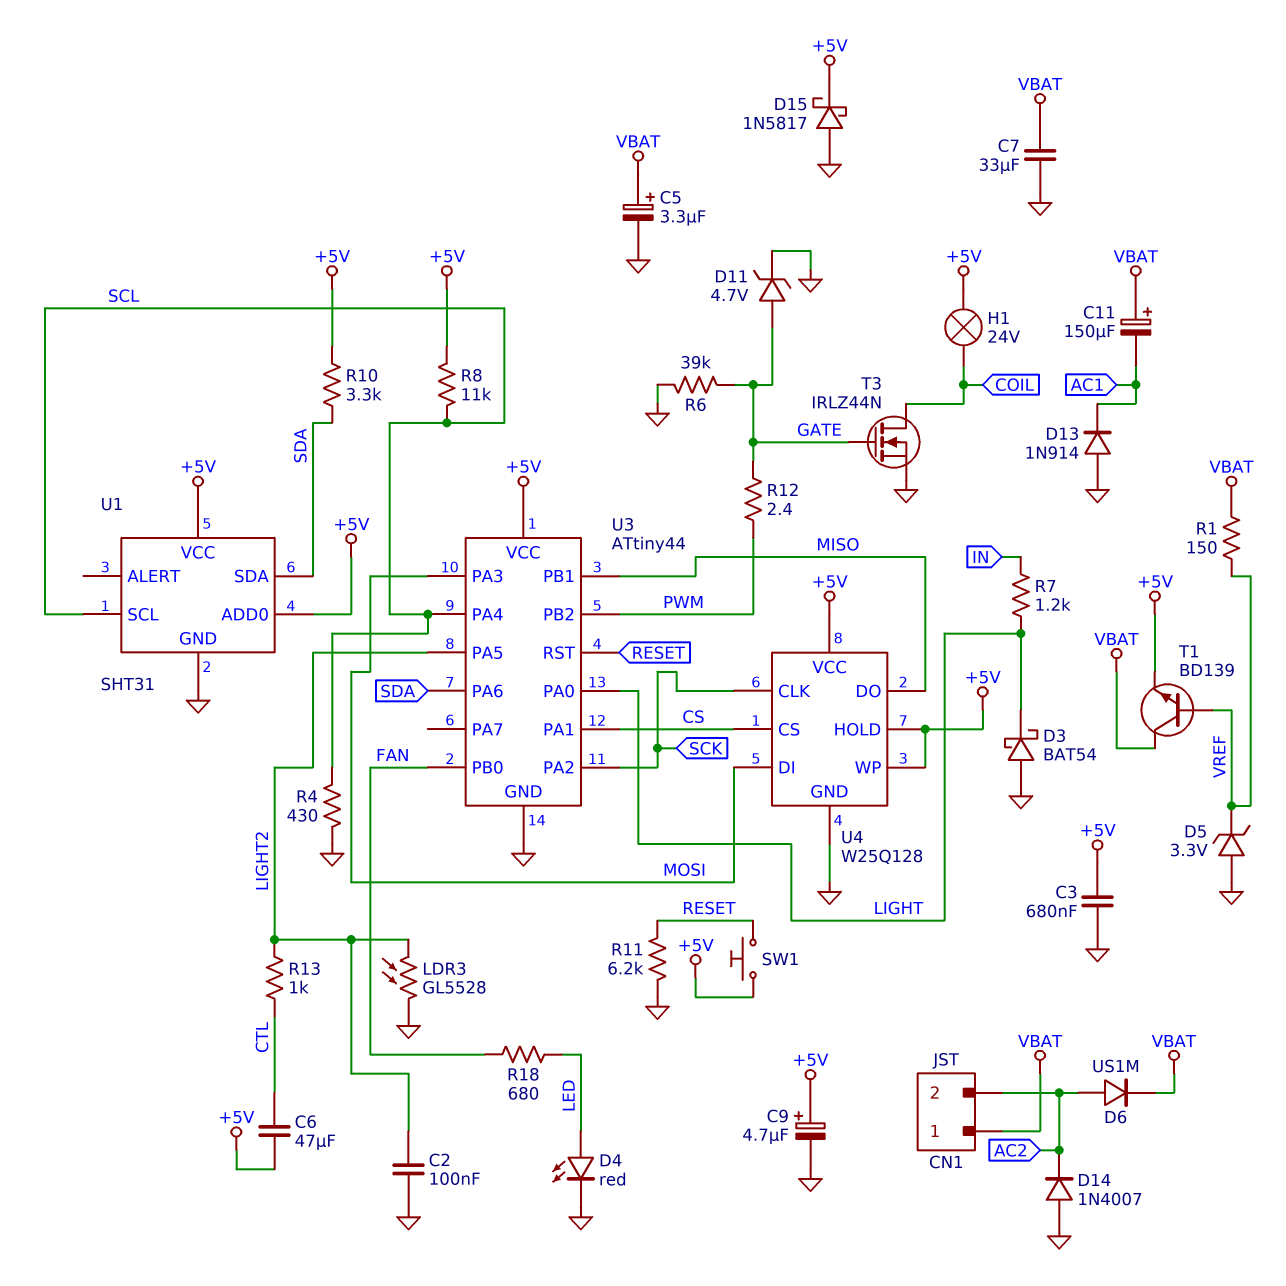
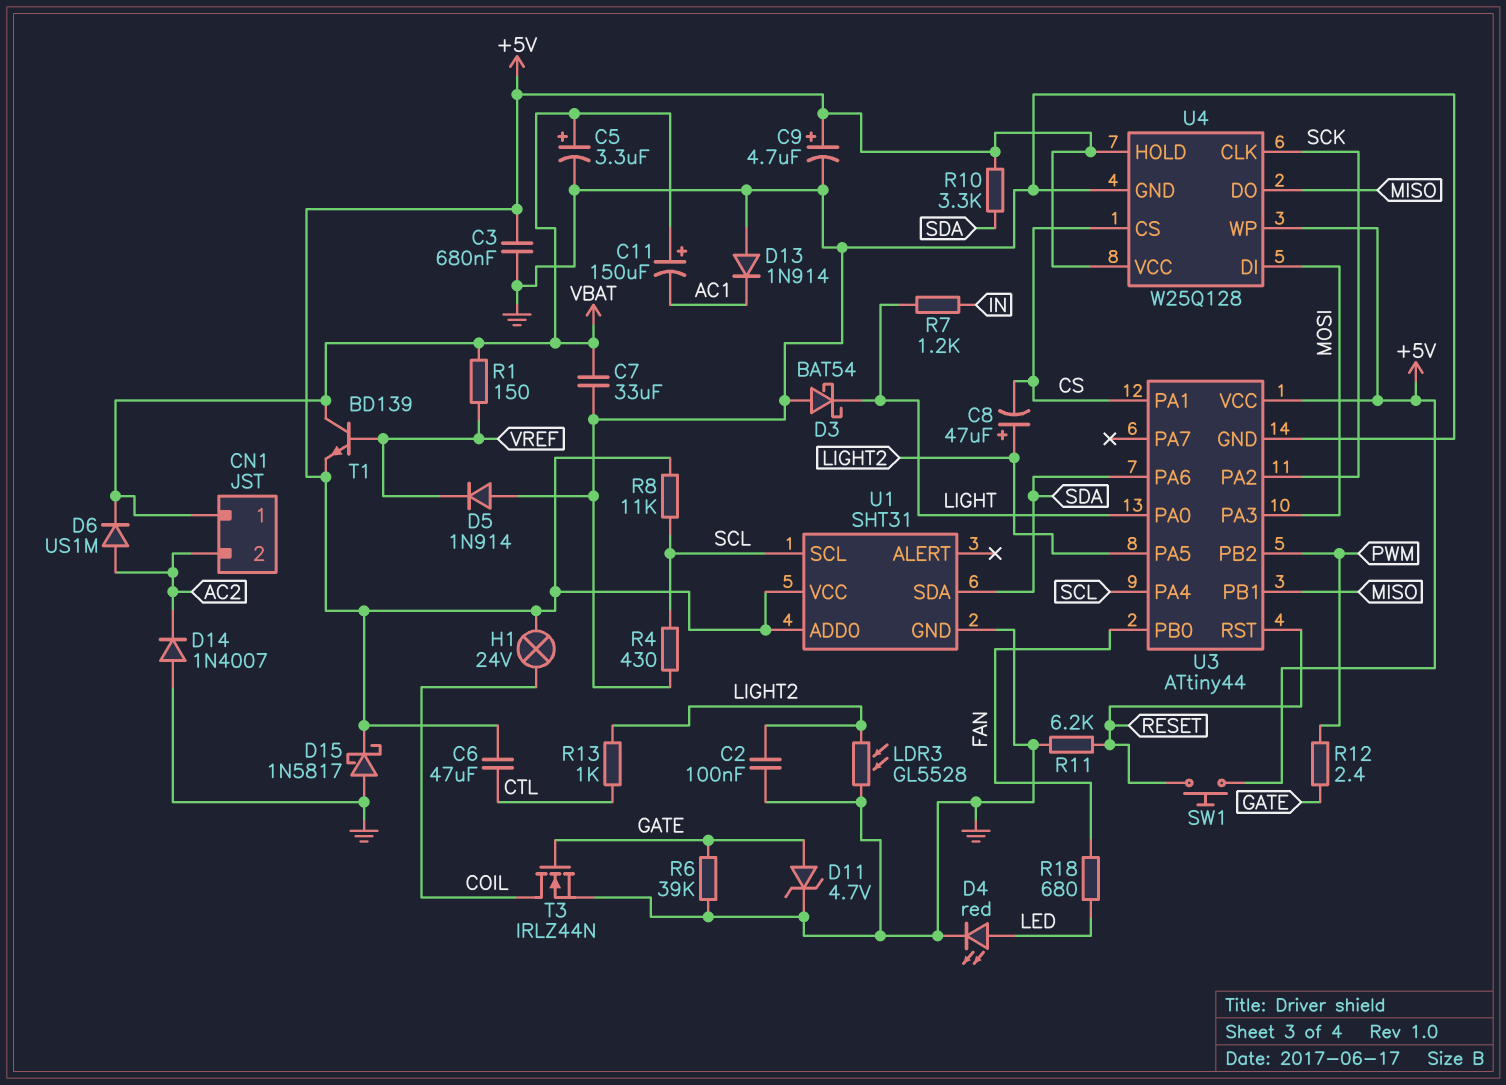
C8: none -> 47uF (plus LIGHT2, minus CS)
D5: zener 3.3V (A GND, K VREF) -> diode 1N914 (A GND, K VREF)

